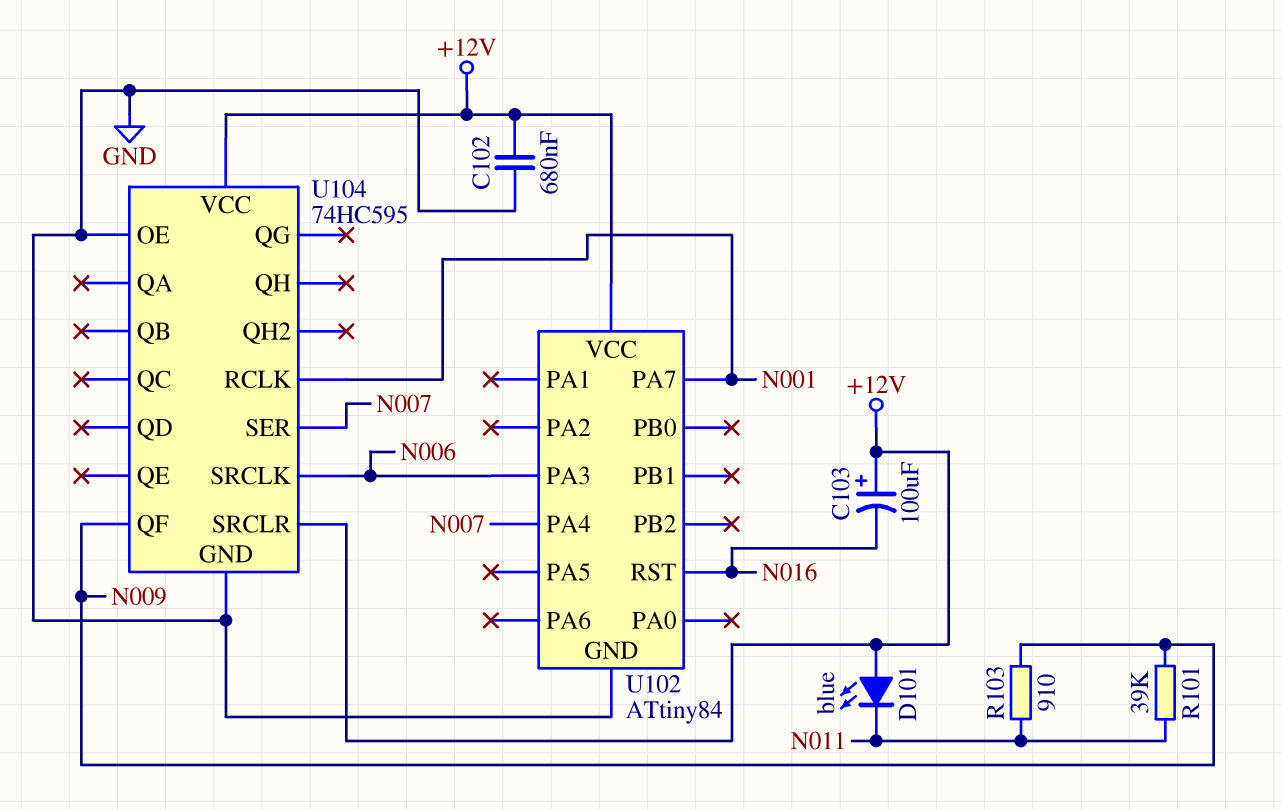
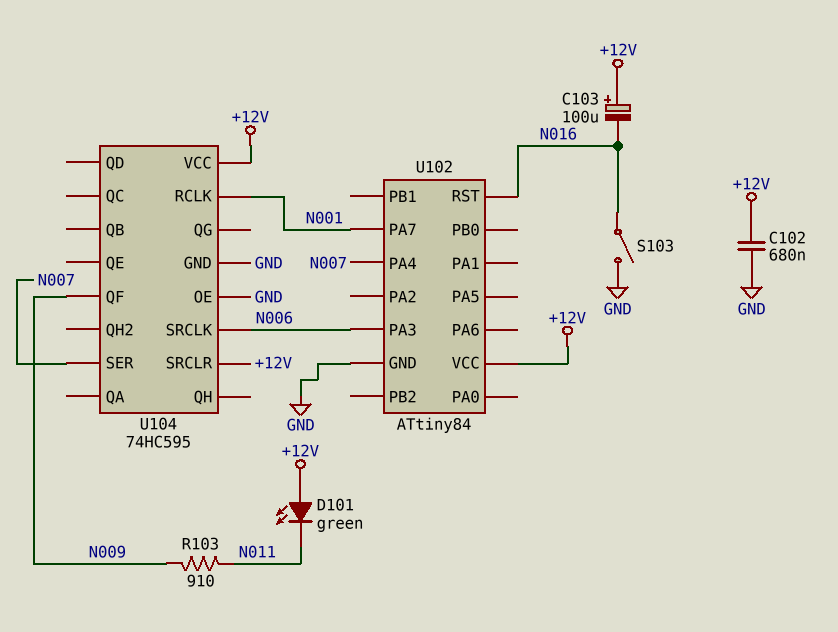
D101: LED blue (A +12V, K N011) -> LED green (A +12V, K N011)
R101: 39k (N009, N011) -> none
S103: none -> switch (GND, N016)

